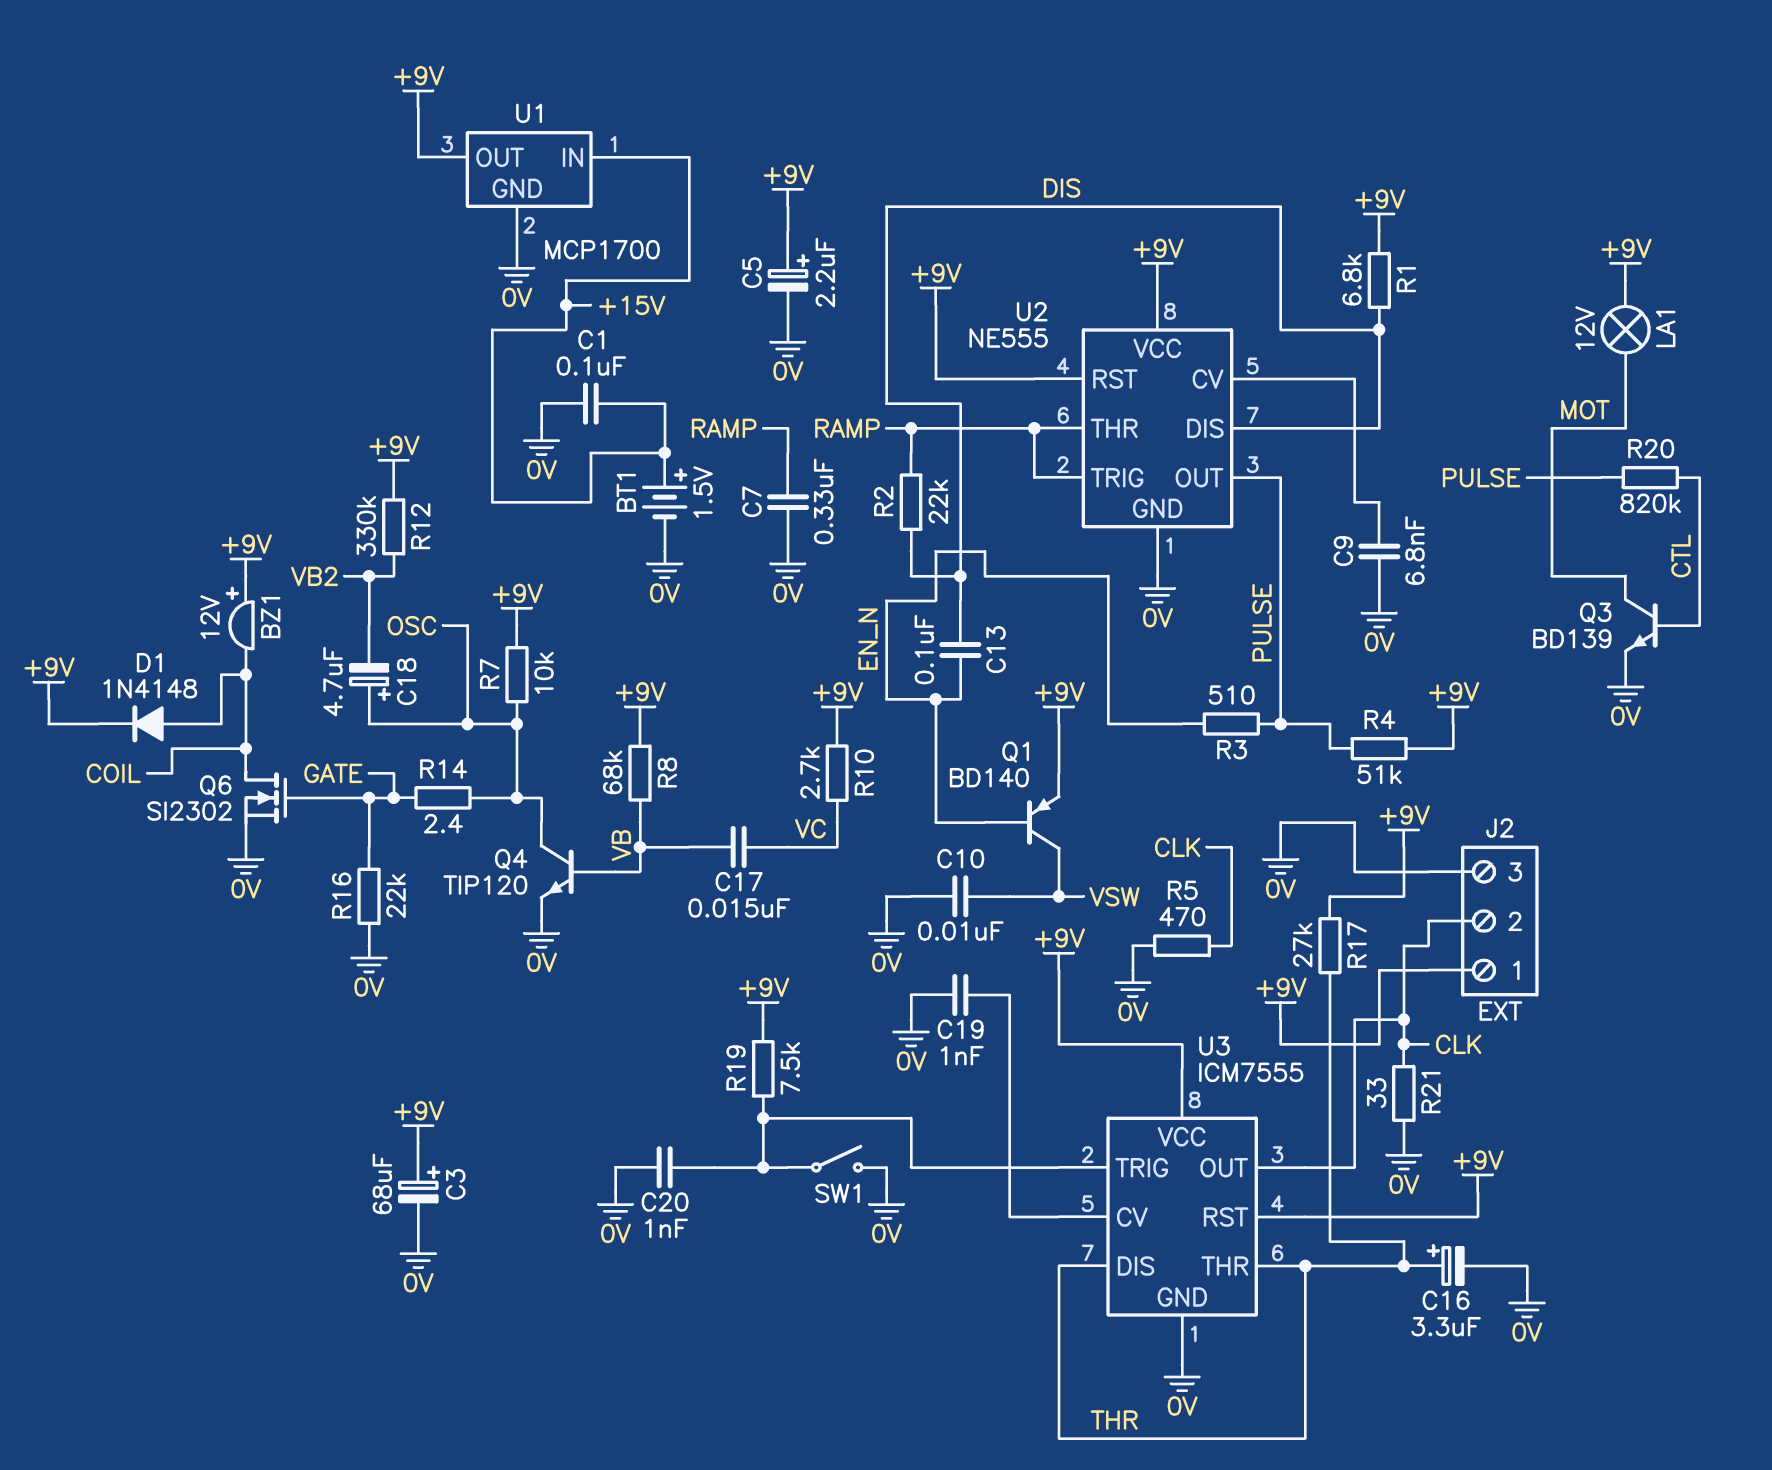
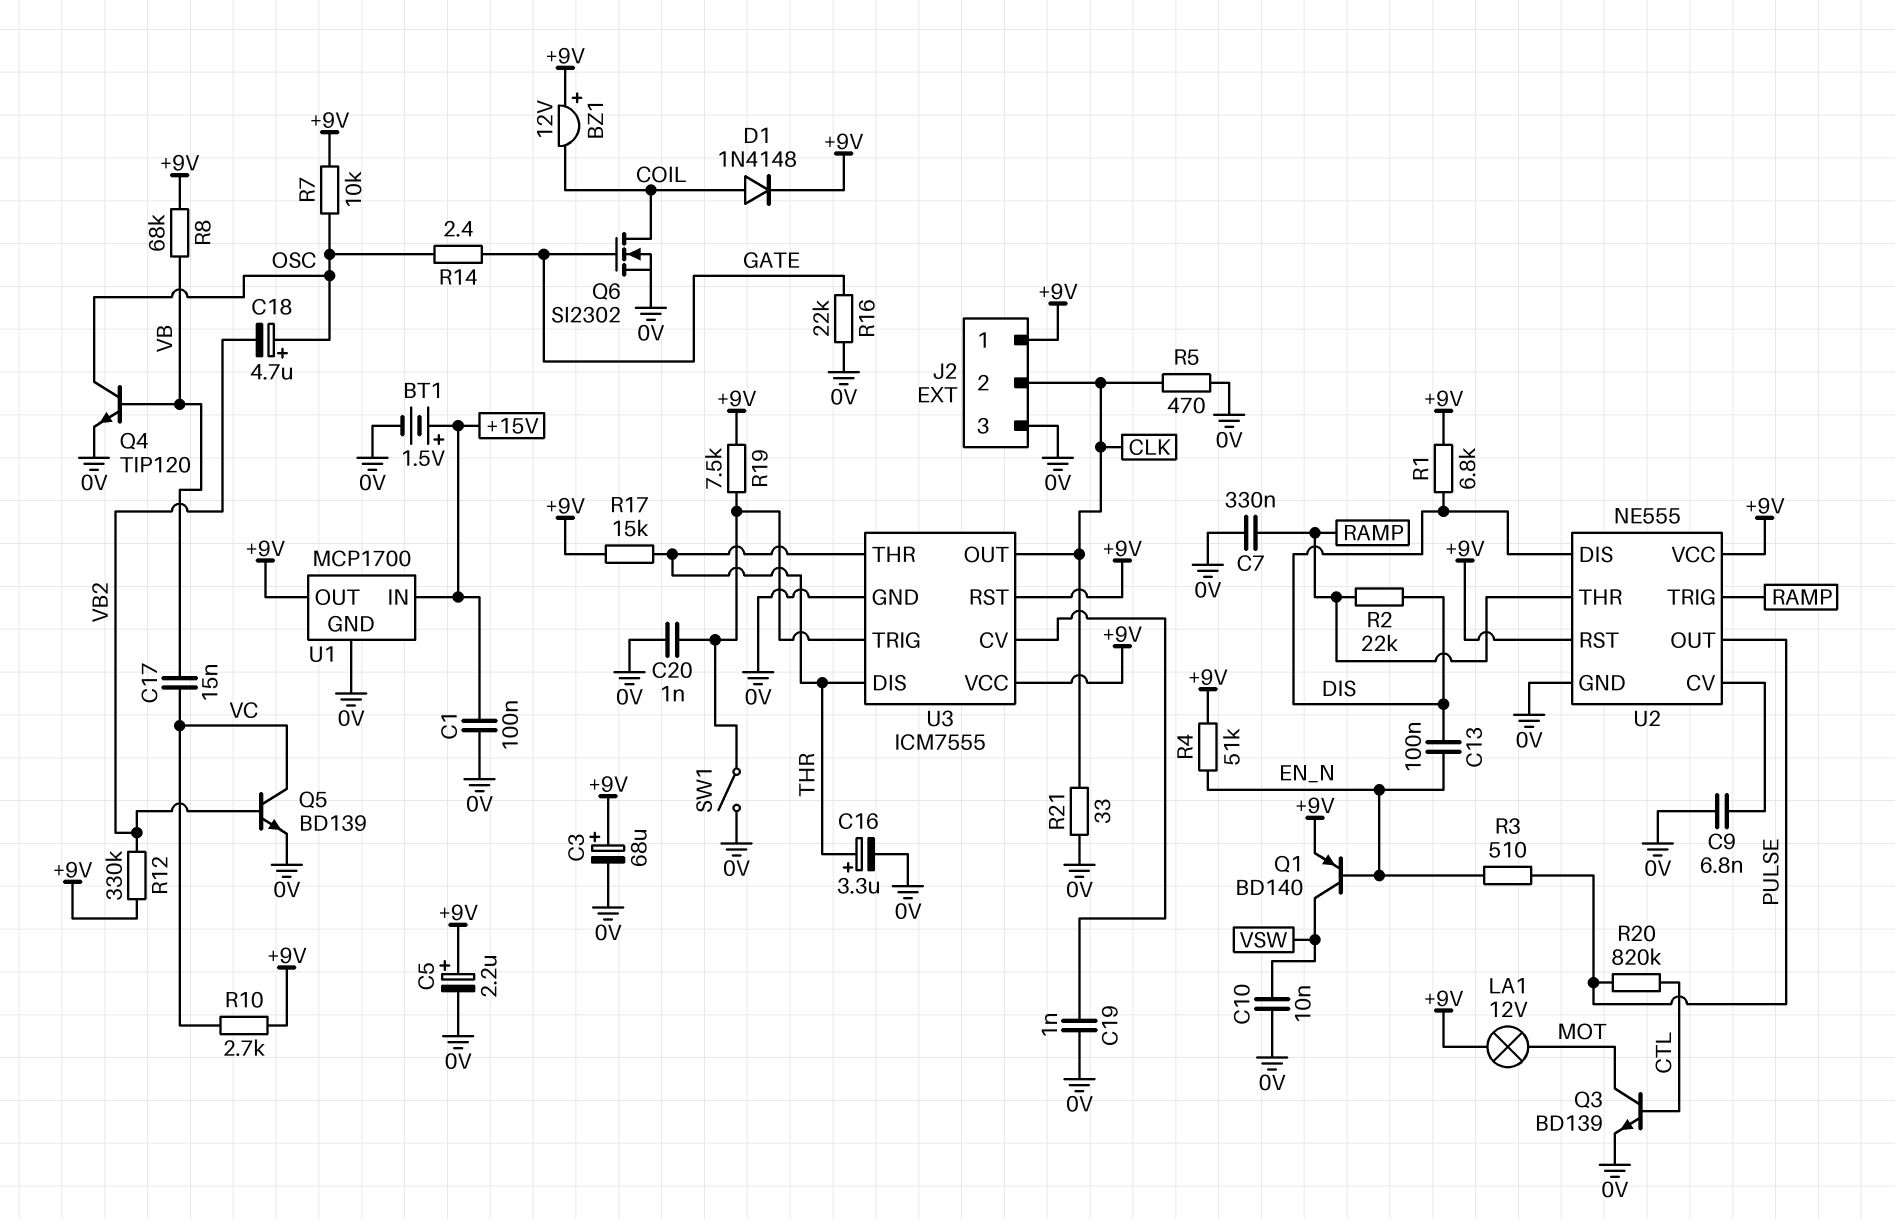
Q5: none -> NPN BD139 (B VB2, C VC, E 0V)
R4: 51k (+9V, PULSE) -> 51k (+9V, EN_N)
R17: 27k (+9V, THR) -> 15k (+9V, THR)

